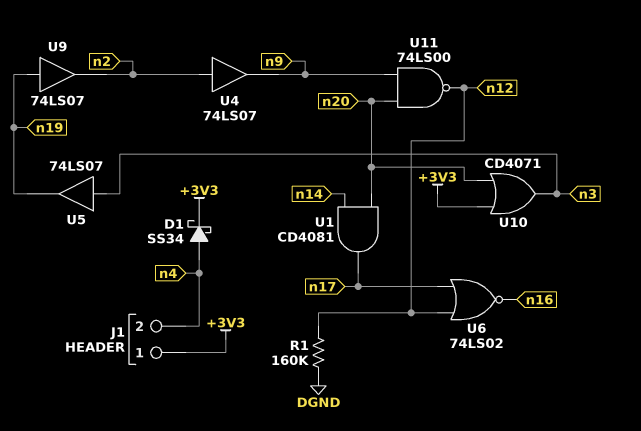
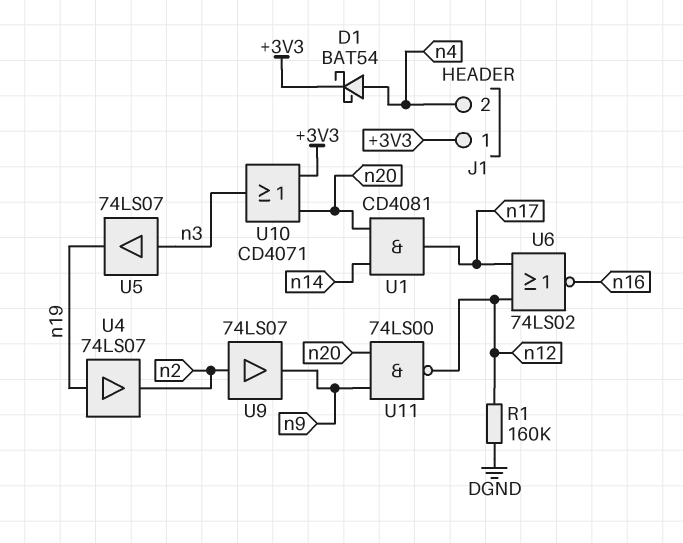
D1: schottky SS34 (A n4, K +3V3) -> schottky BAT54 (A n4, K +3V3)
U4: buffer 74LS07 (in n2, out n9) -> buffer 74LS07 (in n19, out n2)
U9: buffer 74LS07 (in n19, out n2) -> buffer 74LS07 (in n2, out n9)

